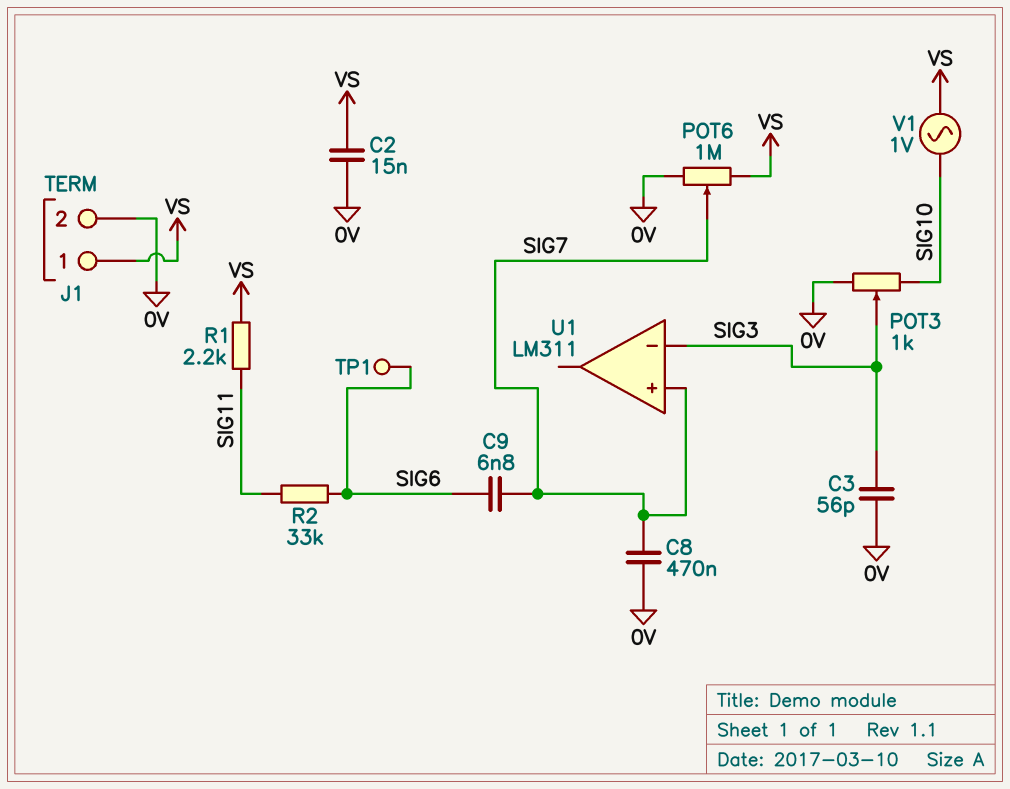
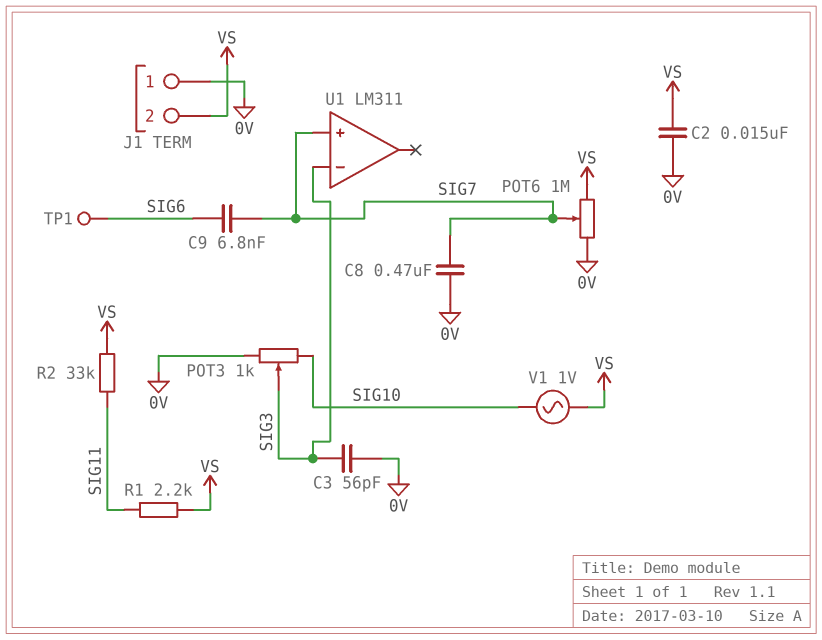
J1 pin 1: VS -> 0V
J1 pin 2: 0V -> VS
R2: 33k (SIG6, SIG11) -> 33k (SIG11, VS)

